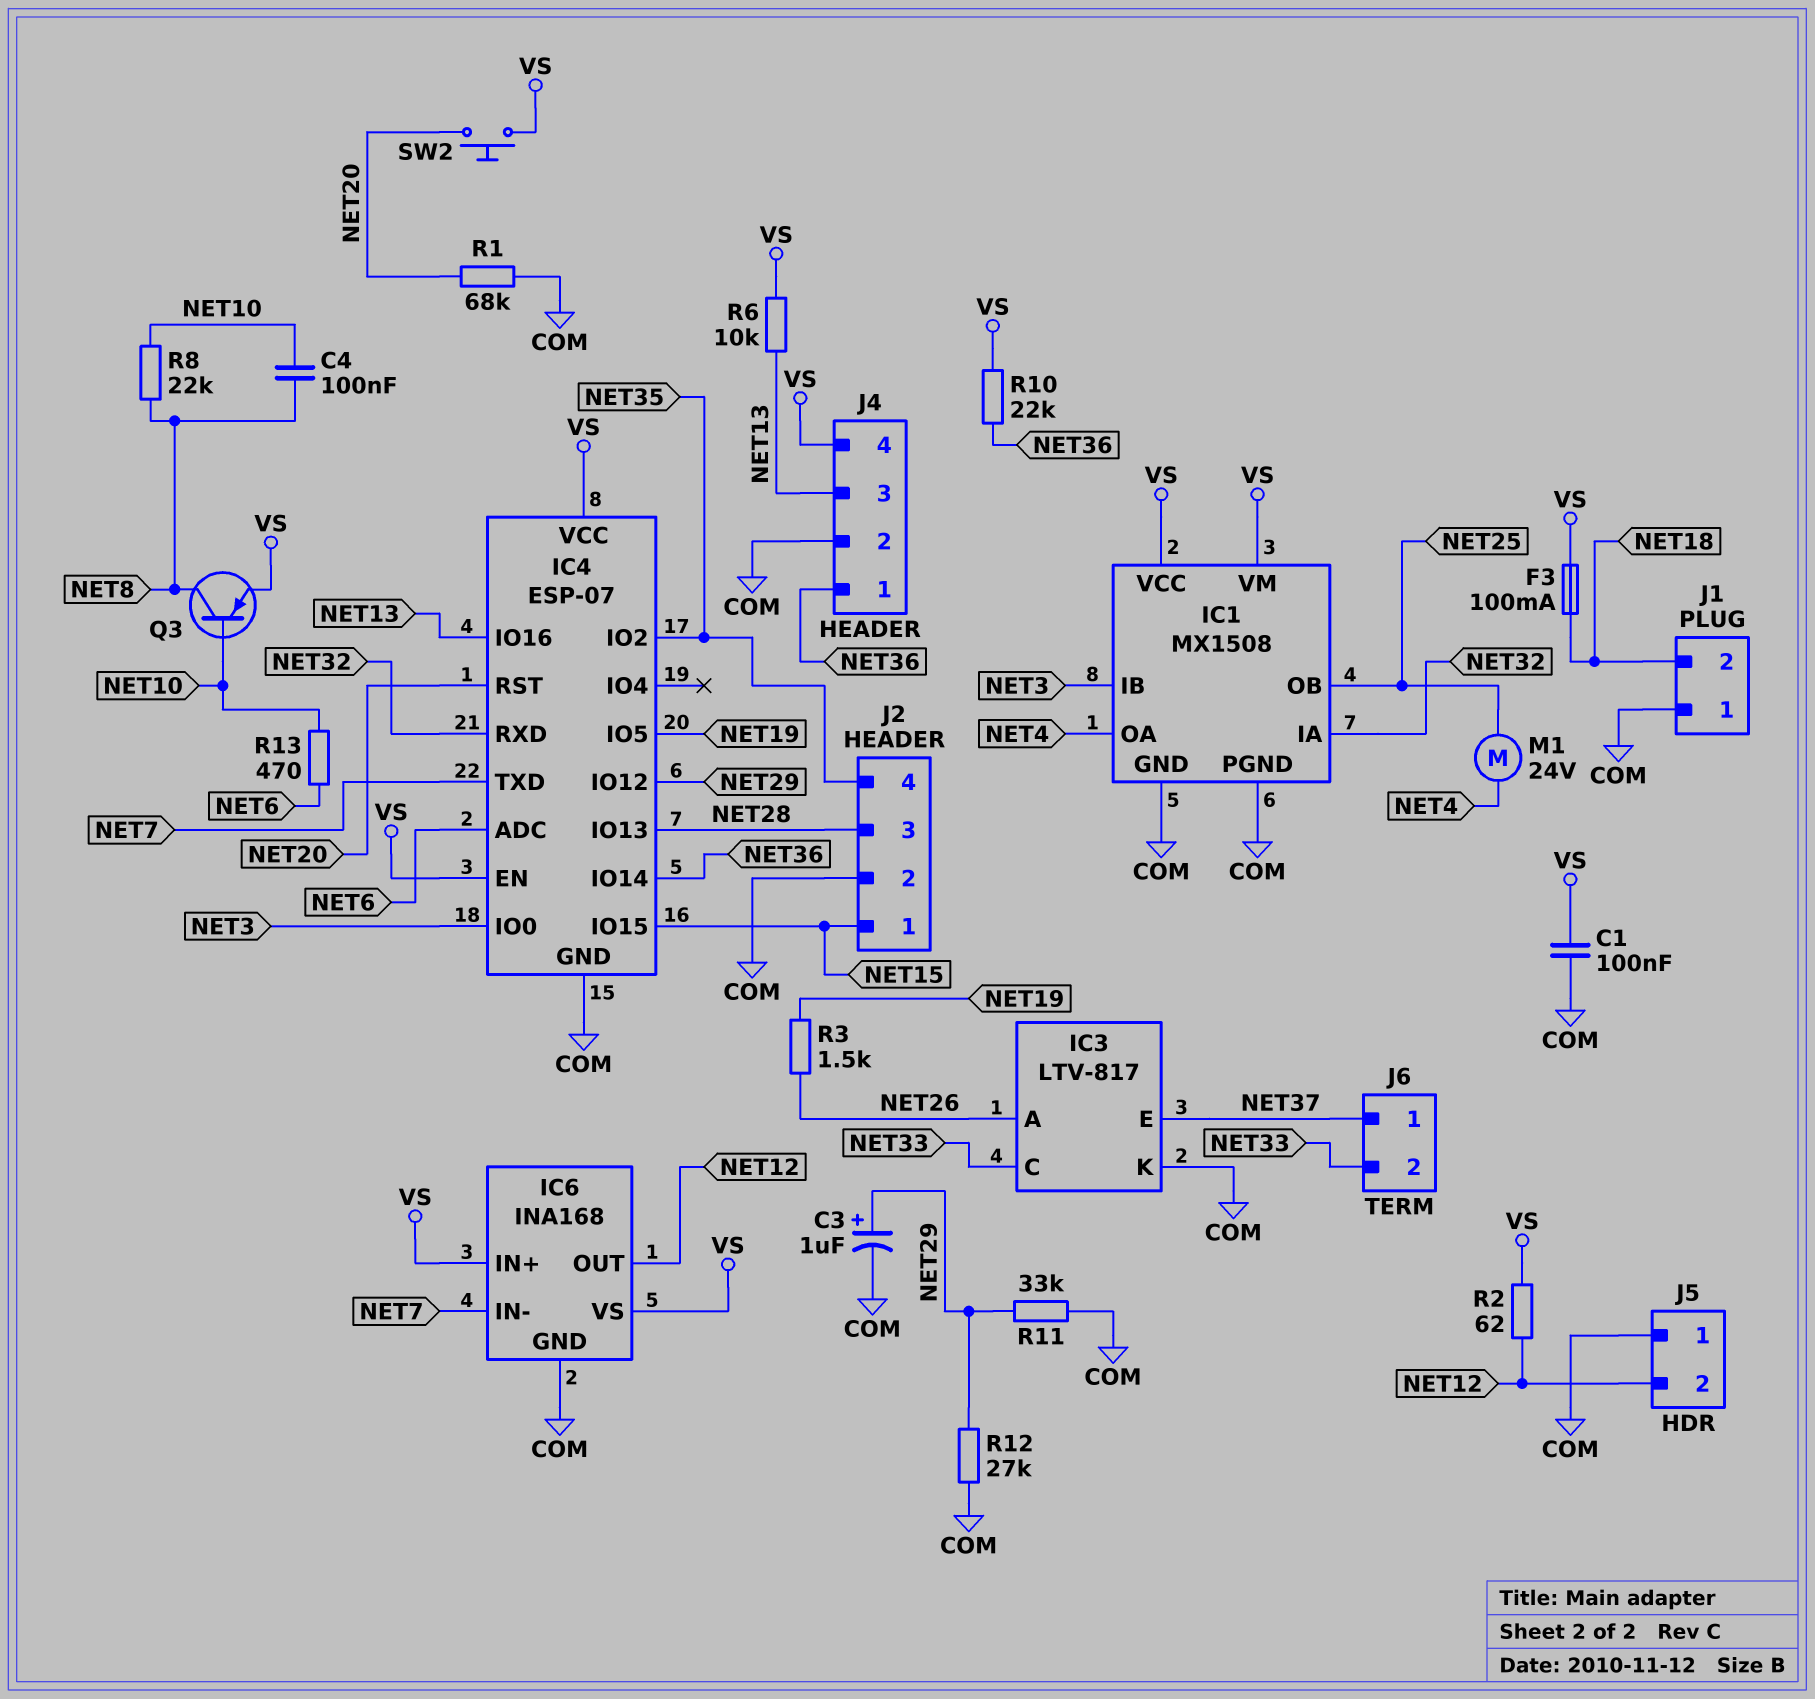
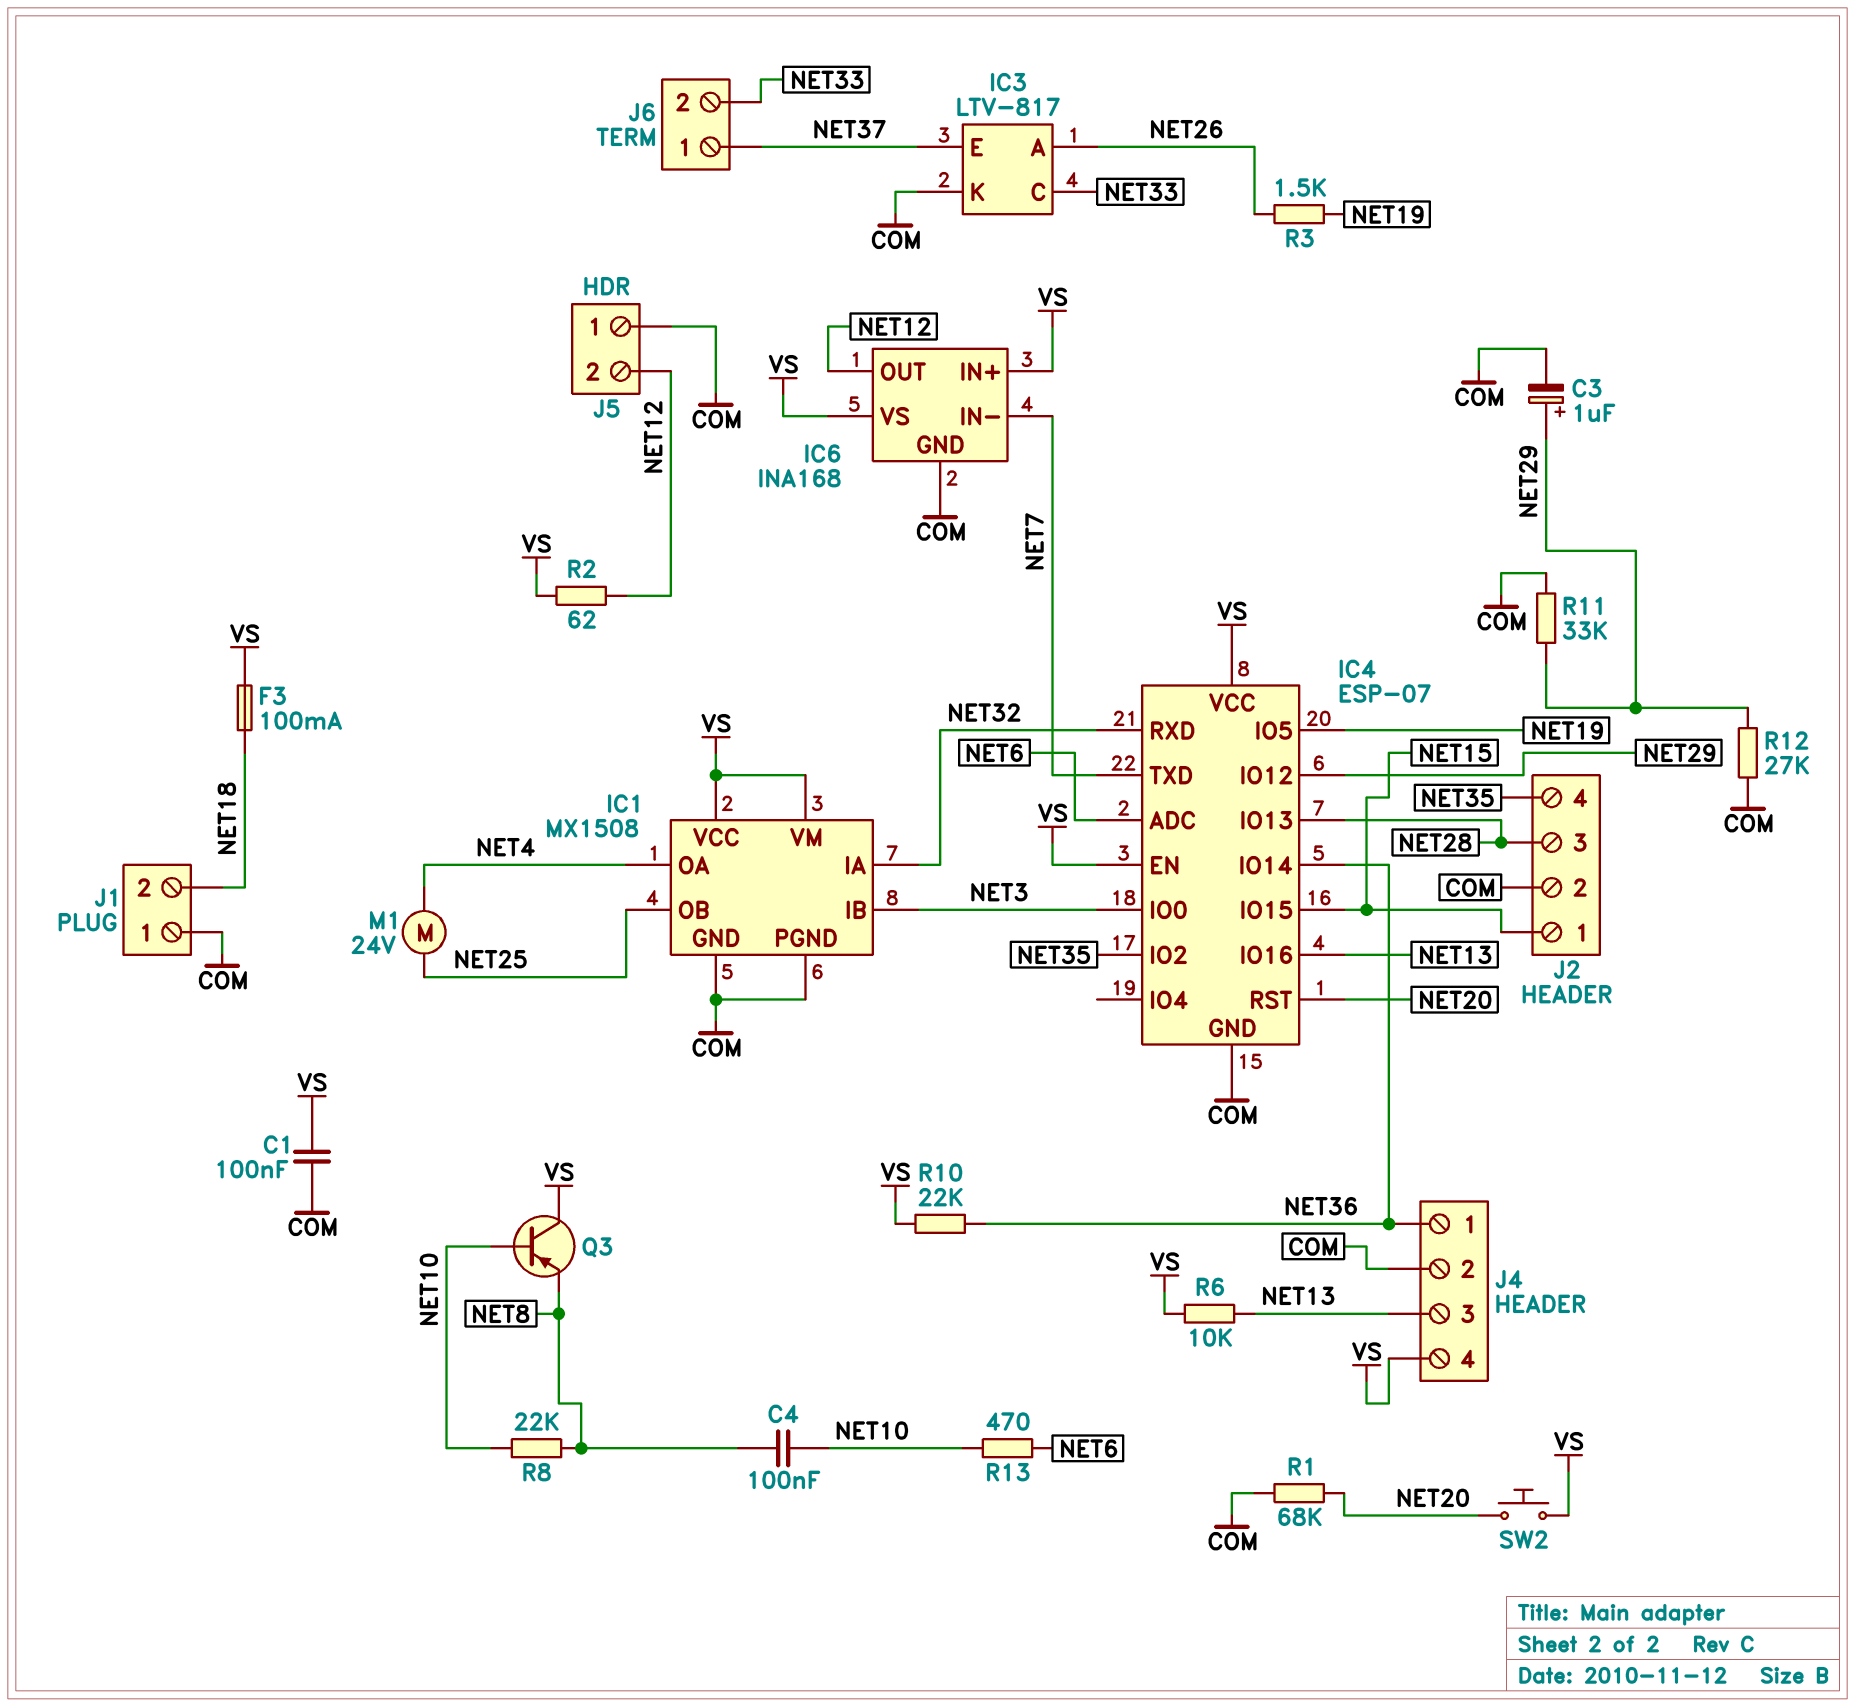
Q3: PNP (B NET10, C NET8, E VS) -> PNP (B NET10, C VS, E NET8)

